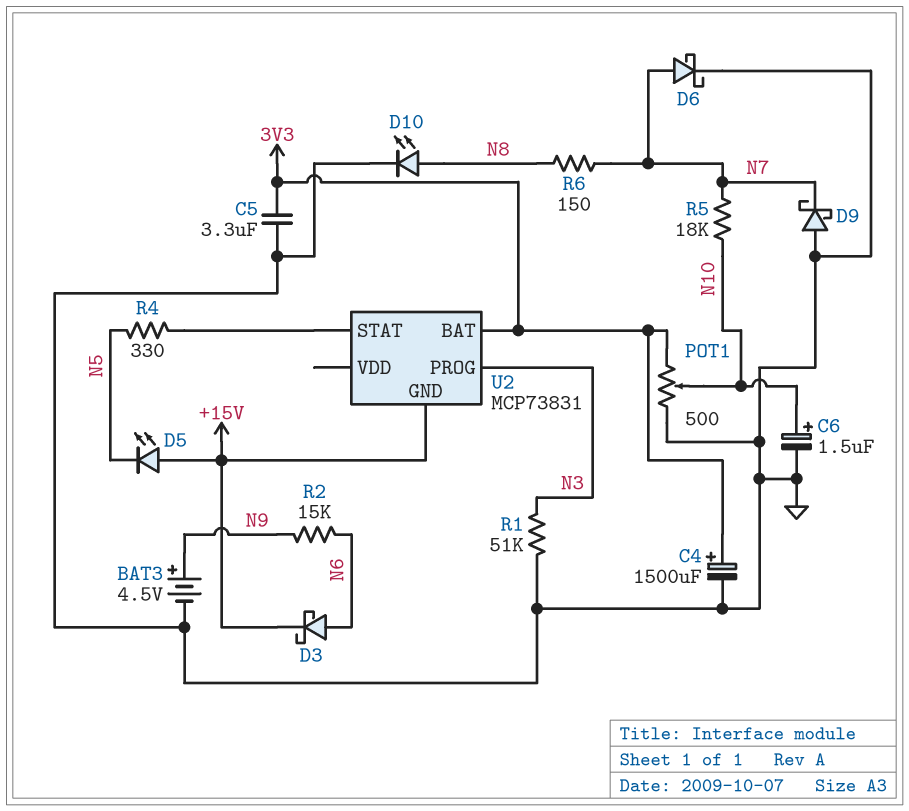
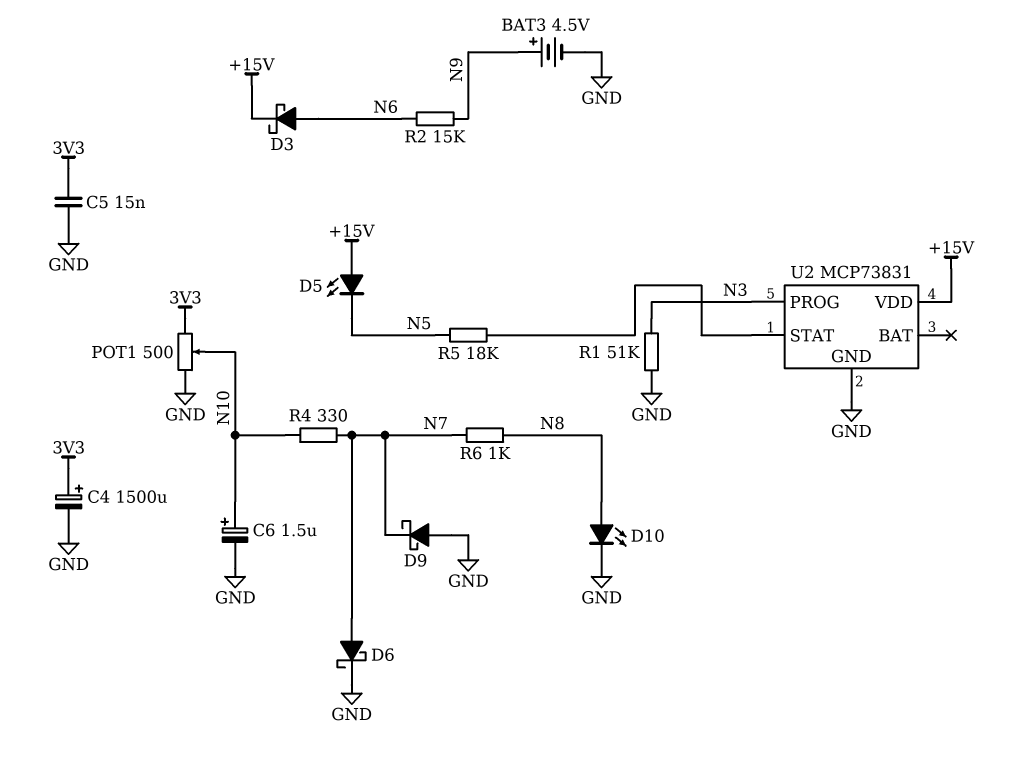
C5: 3.3uF (3V3, GND) -> 15nF (3V3, GND)
R4: 330 (N5, U2/STAT) -> 330 (N7, N10)
R5: 18k (N7, N10) -> 18k (N5, U2/STAT)
R6: 150 (N7, N8) -> 1k (N7, N8)
U2 pin BAT: 3V3 -> none
U2 pin GND: +15V -> GND
U2 pin VDD: none -> +15V

